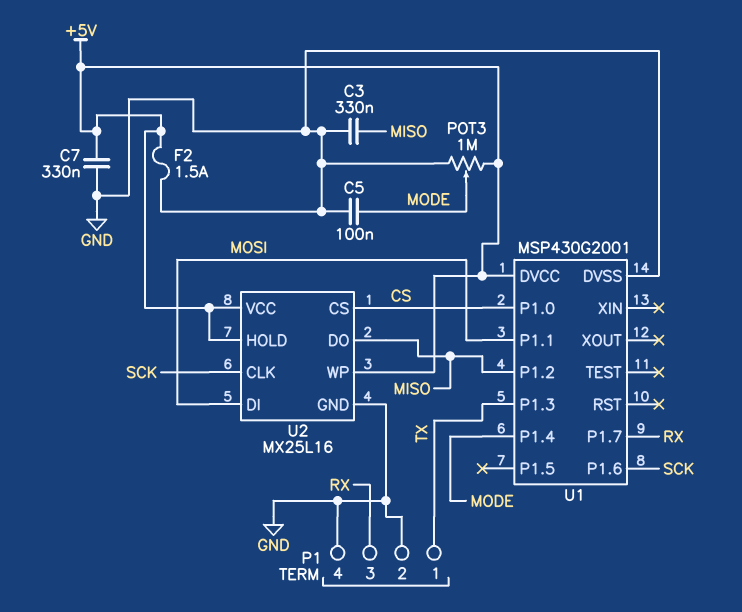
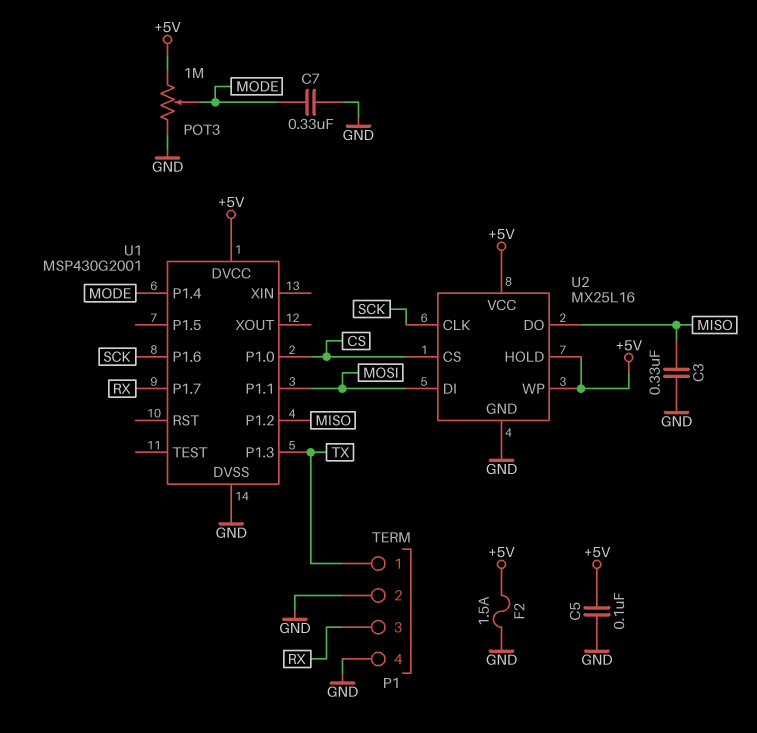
C5: 100nF (GND, MODE) -> 100nF (+5V, GND)
C7: 330nF (+5V, GND) -> 330nF (GND, MODE)

